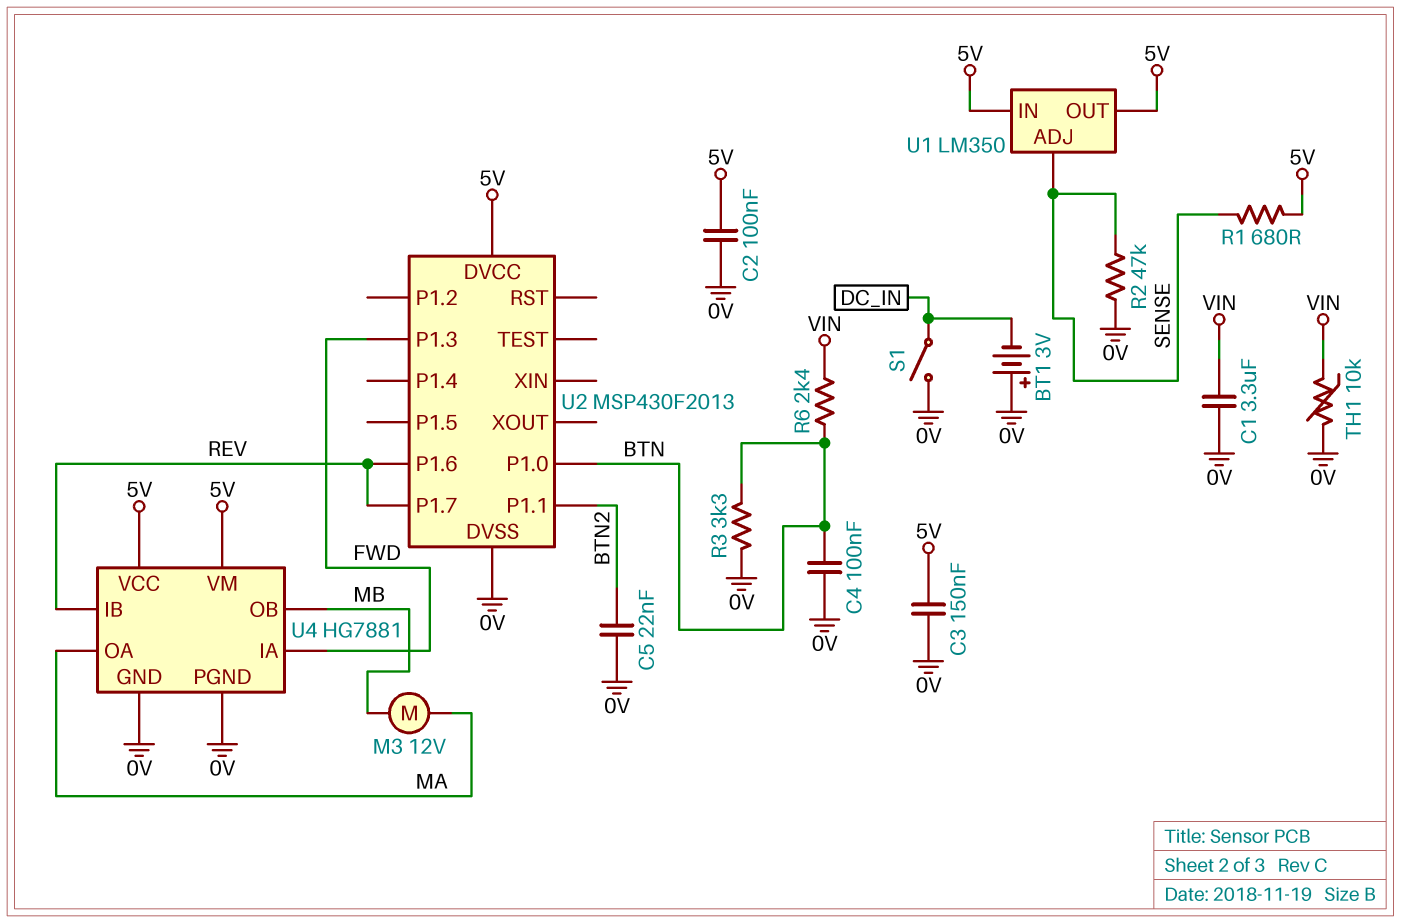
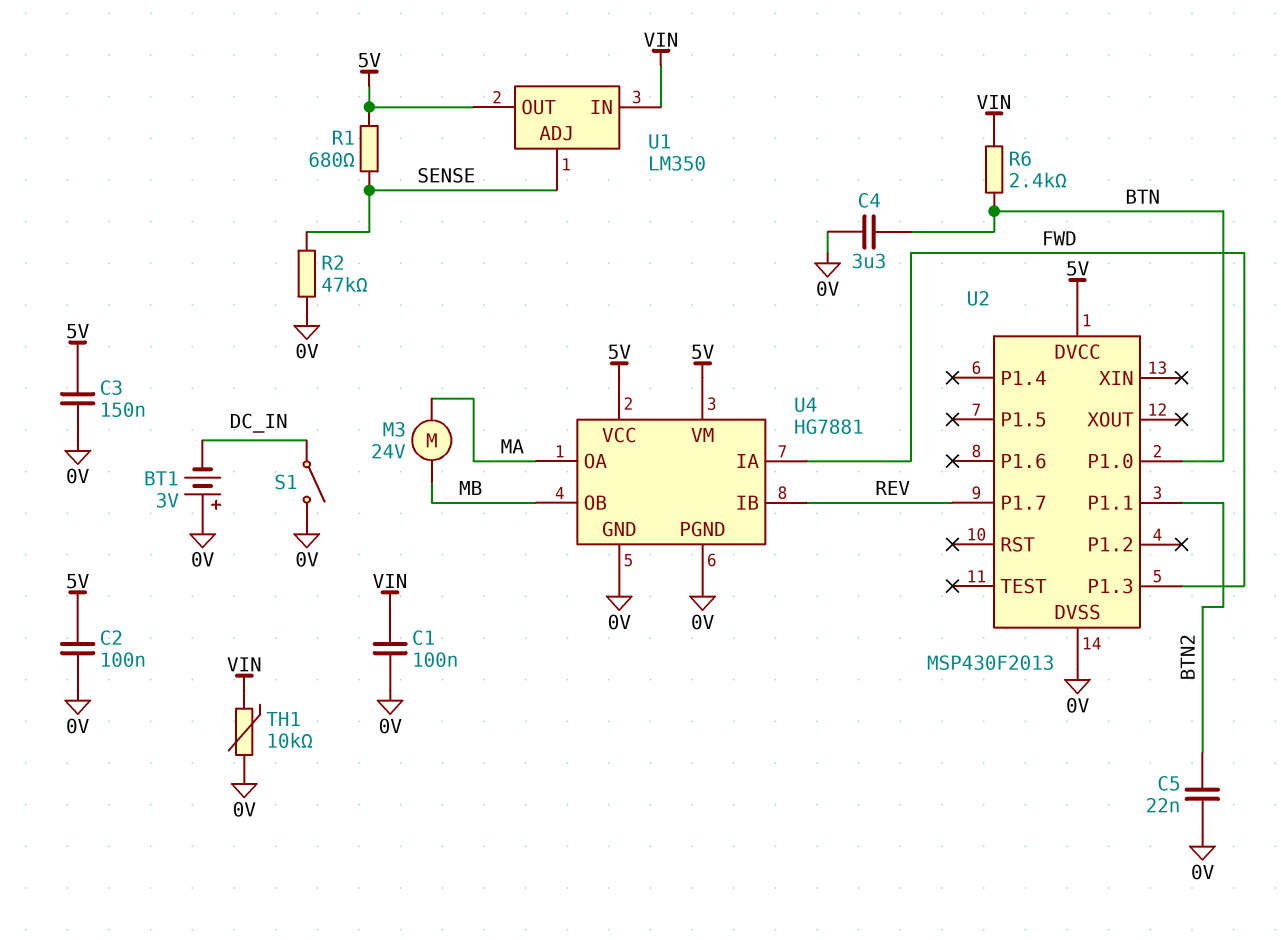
C1: 3.3uF (0V, VIN) -> 100nF (0V, VIN)
C4: 100nF (0V, BTN) -> 3.3uF (0V, BTN)
M3: motor 12V (MA, MB) -> motor 24V (MA, MB)
R3: 3.3k (0V, BTN) -> none
U1 pin IN: 5V -> VIN
U2 pin P1.6: REV -> none

